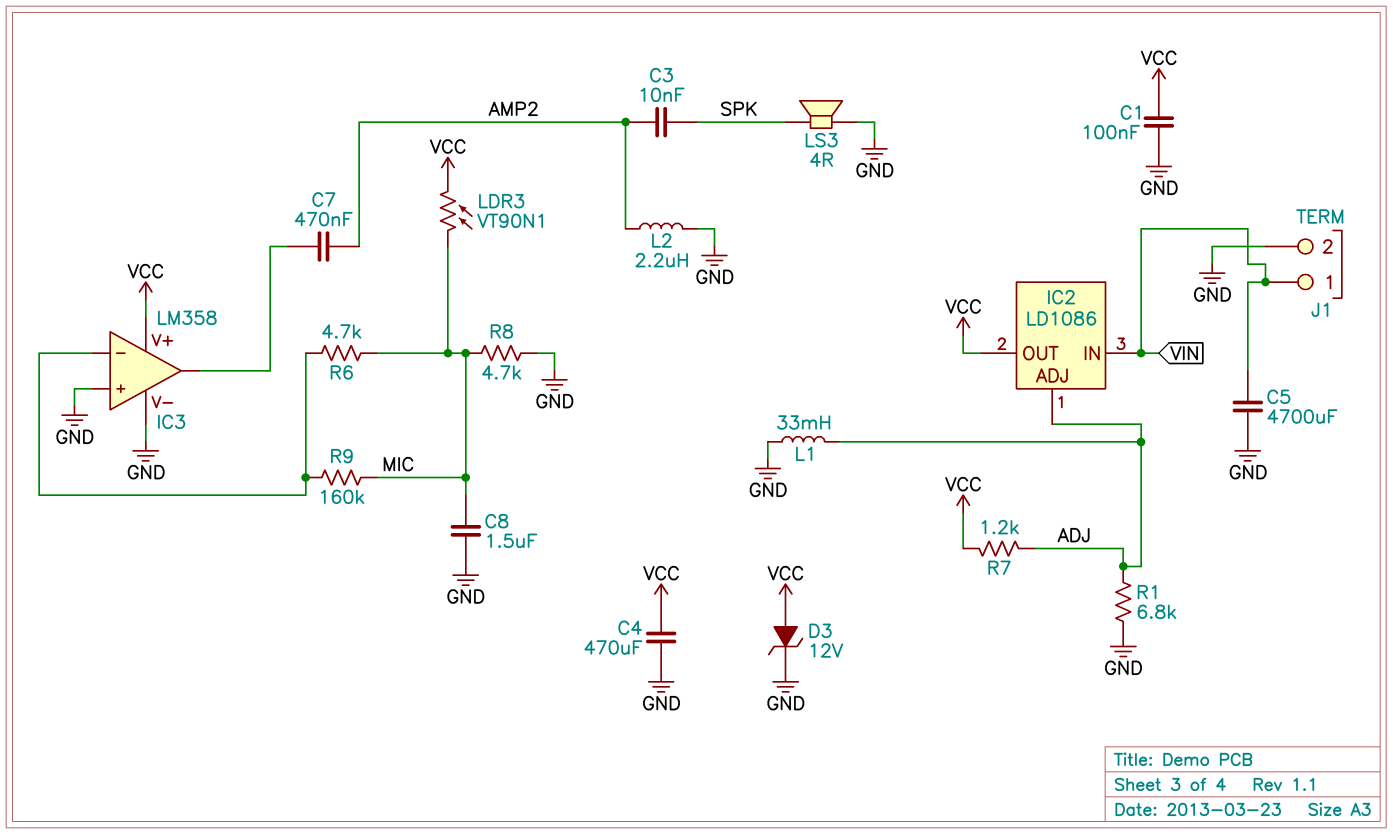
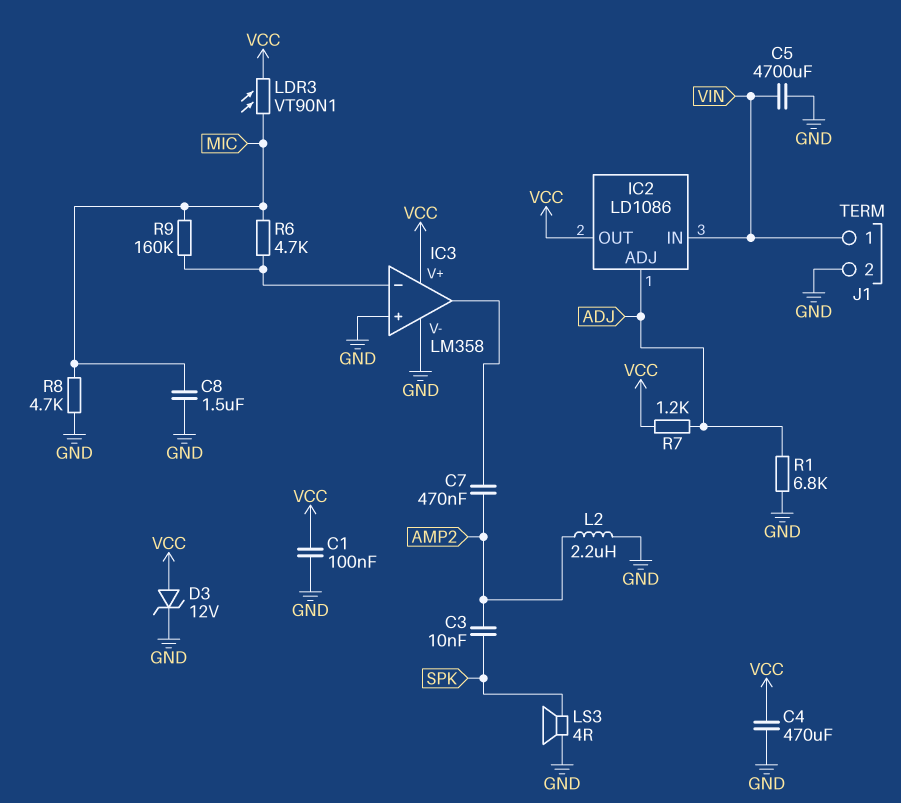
L1: 33mH (ADJ, GND) -> none

